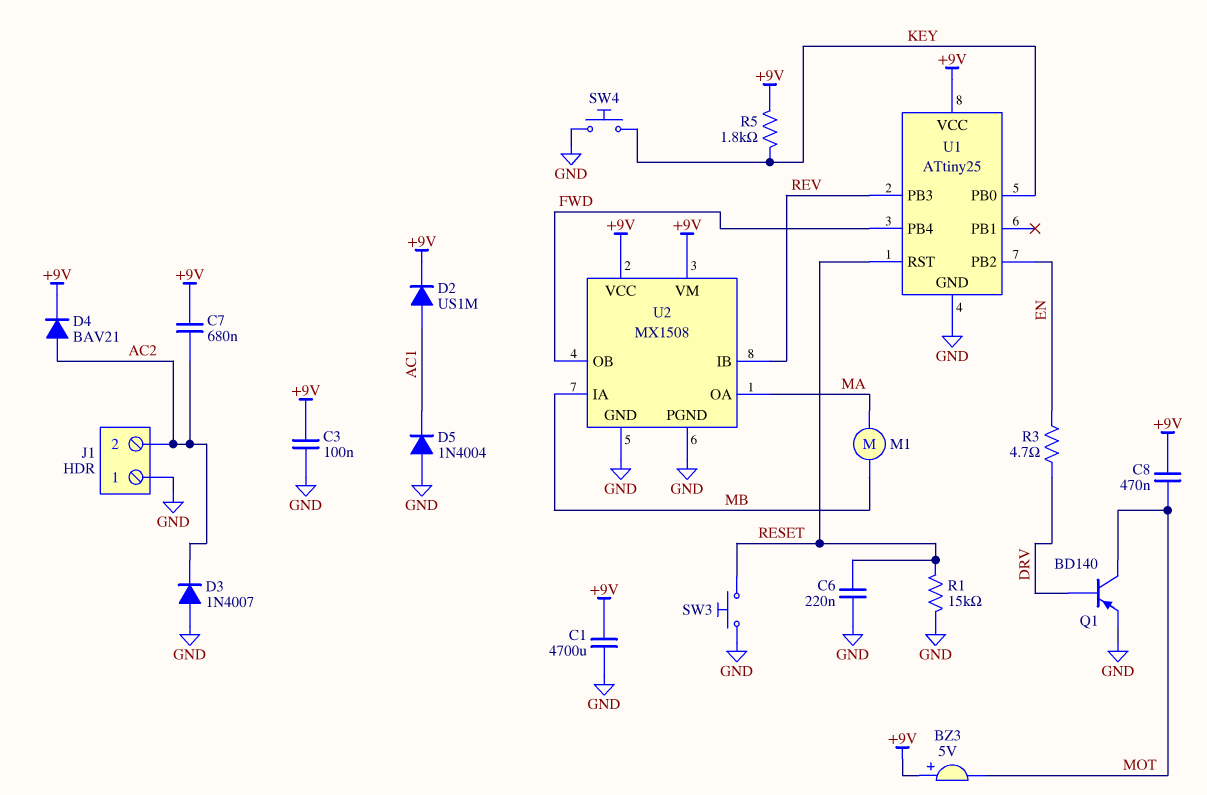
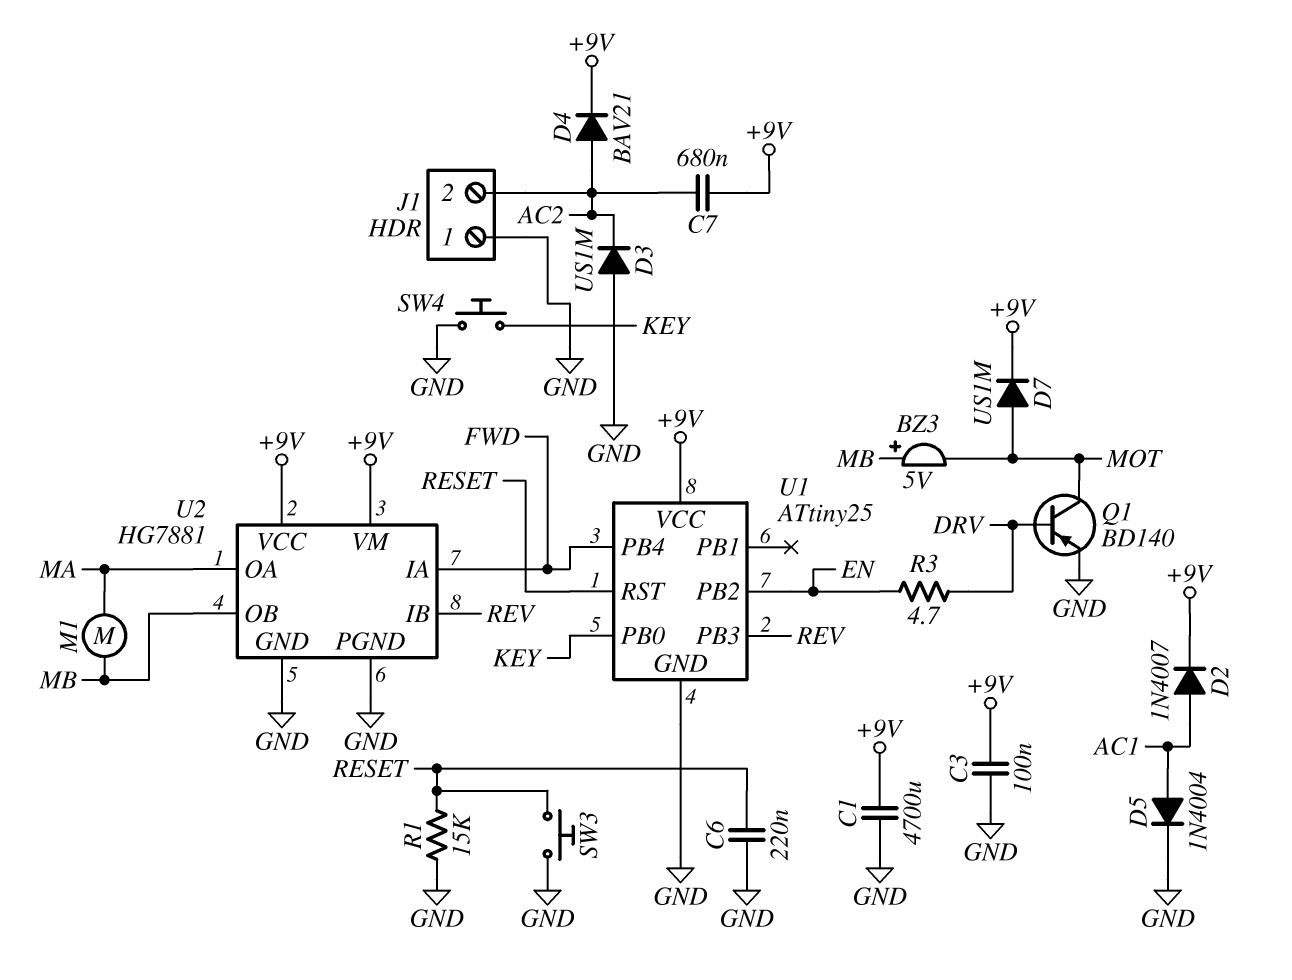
BZ3: buzzer 5V (plus +9V, minus MOT) -> buzzer 5V (plus MB, minus MOT)
C8: 470nF (+9V, MOT) -> none
D2: diode US1M (A AC1, K +9V) -> diode 1N4007 (A AC1, K +9V)
D3: diode 1N4007 (A GND, K AC2) -> diode US1M (A GND, K AC2)
D5: diode 1N4004 (A GND, K AC1) -> diode 1N4004 (A AC1, K GND)
D7: none -> diode US1M (A MOT, K +9V)
R5: 1.8k (+9V, KEY) -> none
U2: MX1508 -> HG7881
U2 pin IA: MB -> FWD
U2 pin OB: FWD -> MB

